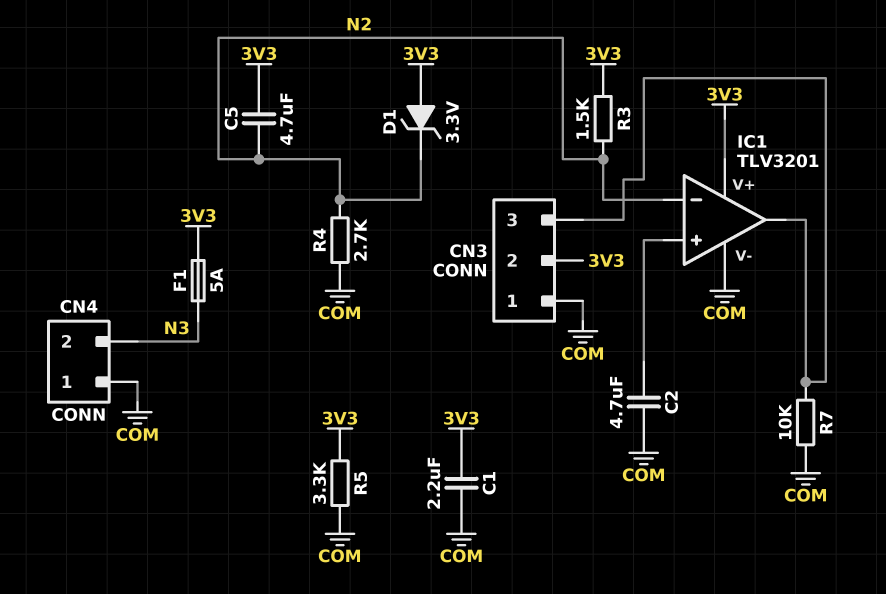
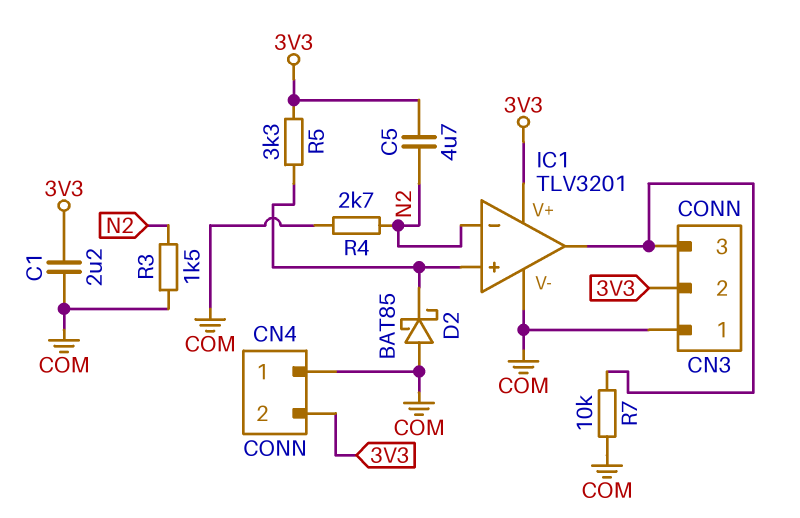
C2: 4.7uF (COM, IC1/in+) -> none
CN4 pin 2: N3 -> 3V3
D1: zener 3.3V (A 3V3, K N2) -> none
D2: none -> schottky BAT85 (A COM, K IC1/in+)
F1: 5A (3V3, N3) -> none
R3: 1.5k (3V3, N2) -> 1.5k (COM, N2)
R5: 3.3k (3V3, COM) -> 3.3k (3V3, IC1/in+)

